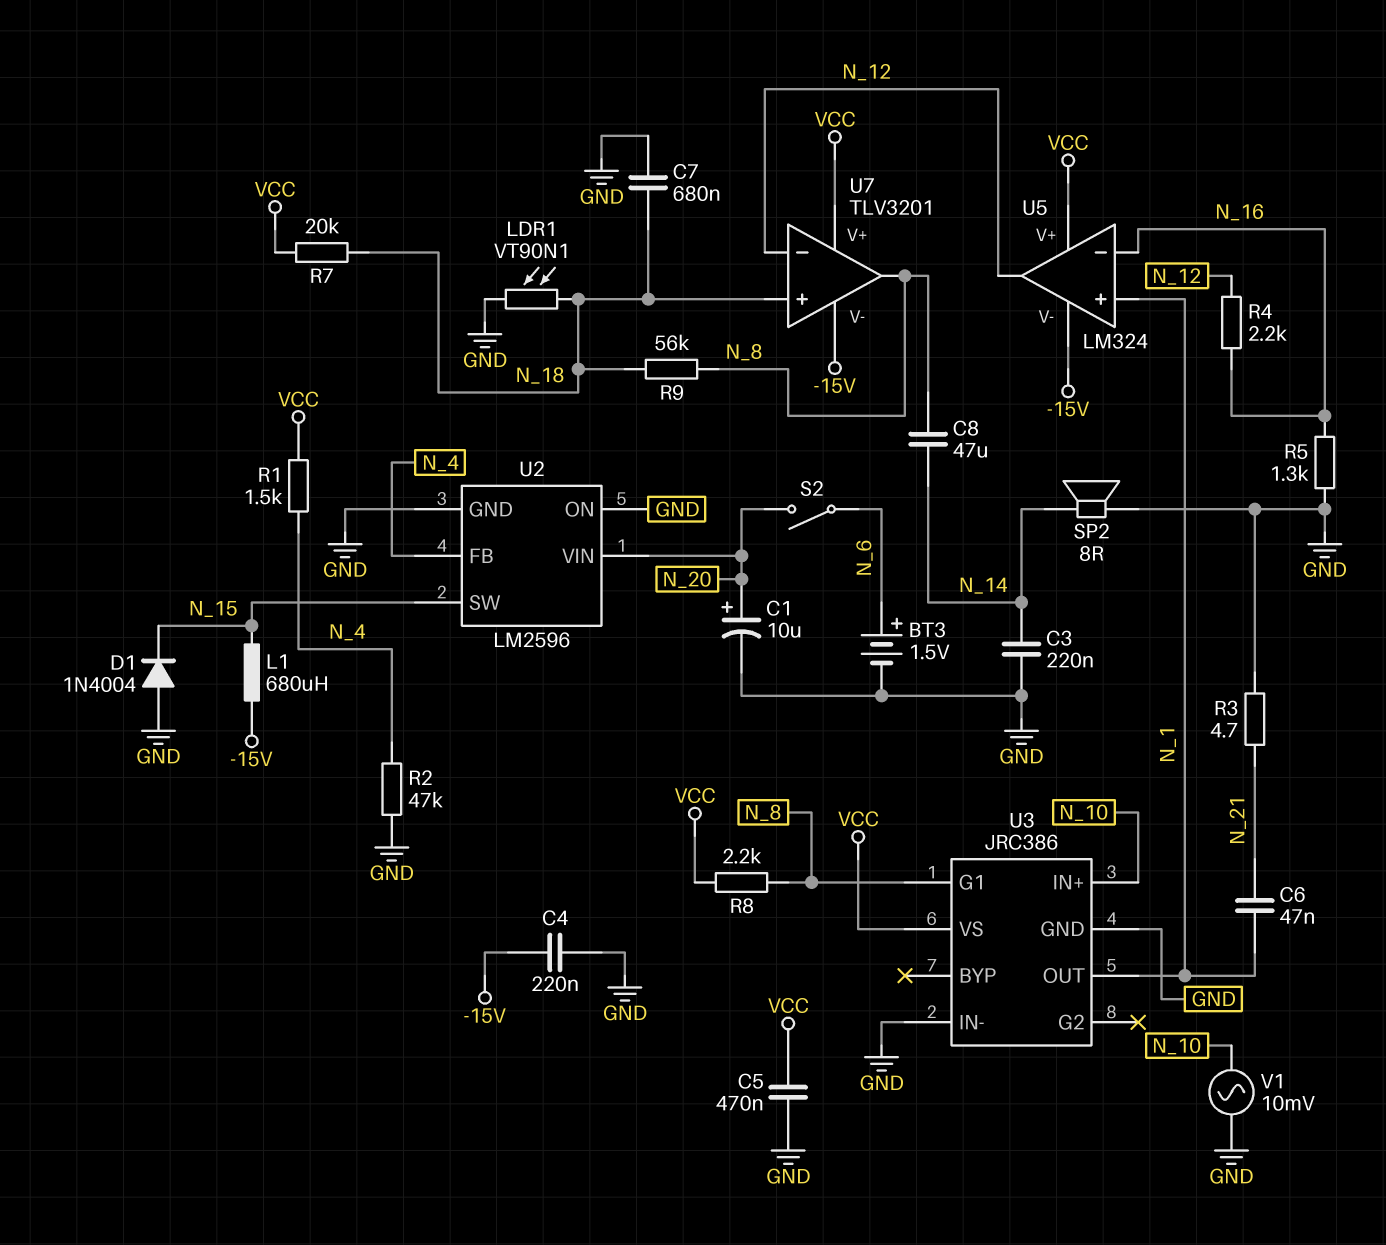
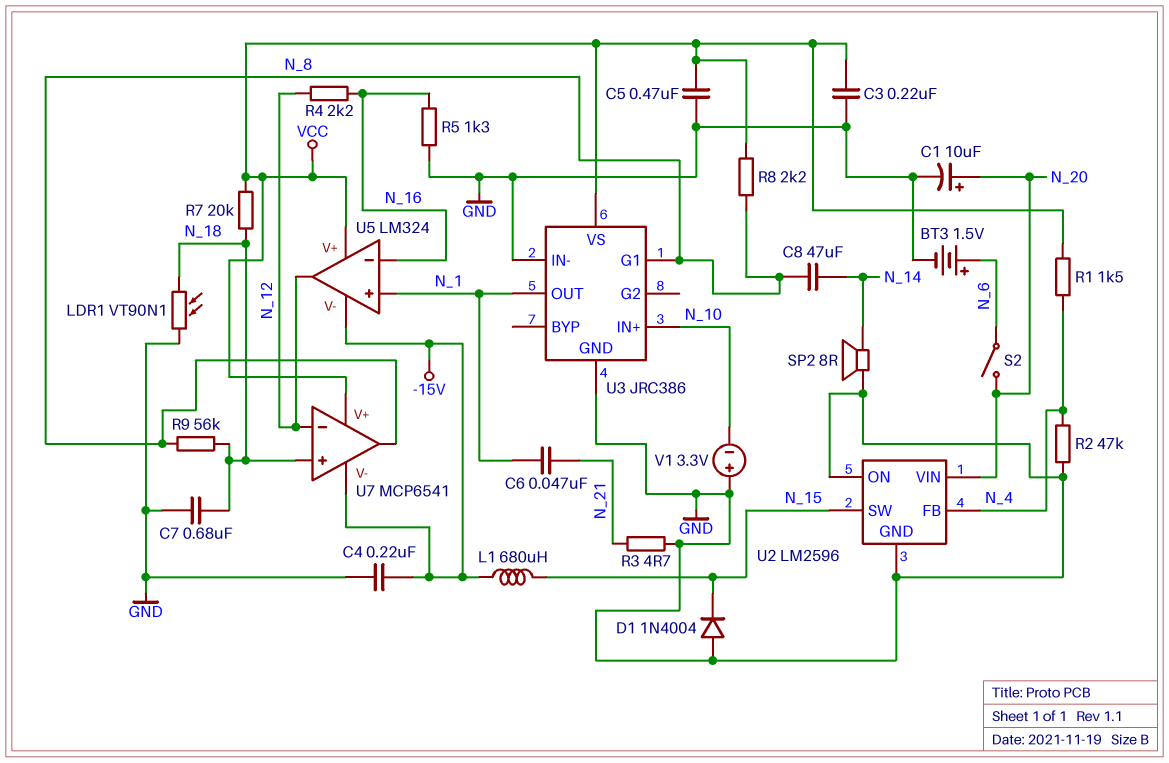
C3: 220nF (GND, N_14) -> 220nF (GND, VCC)
U7: TLV3201 -> MCP6541
V1: AC 10mV (GND, N_10) -> 3.3V (plus GND, minus N_10)

